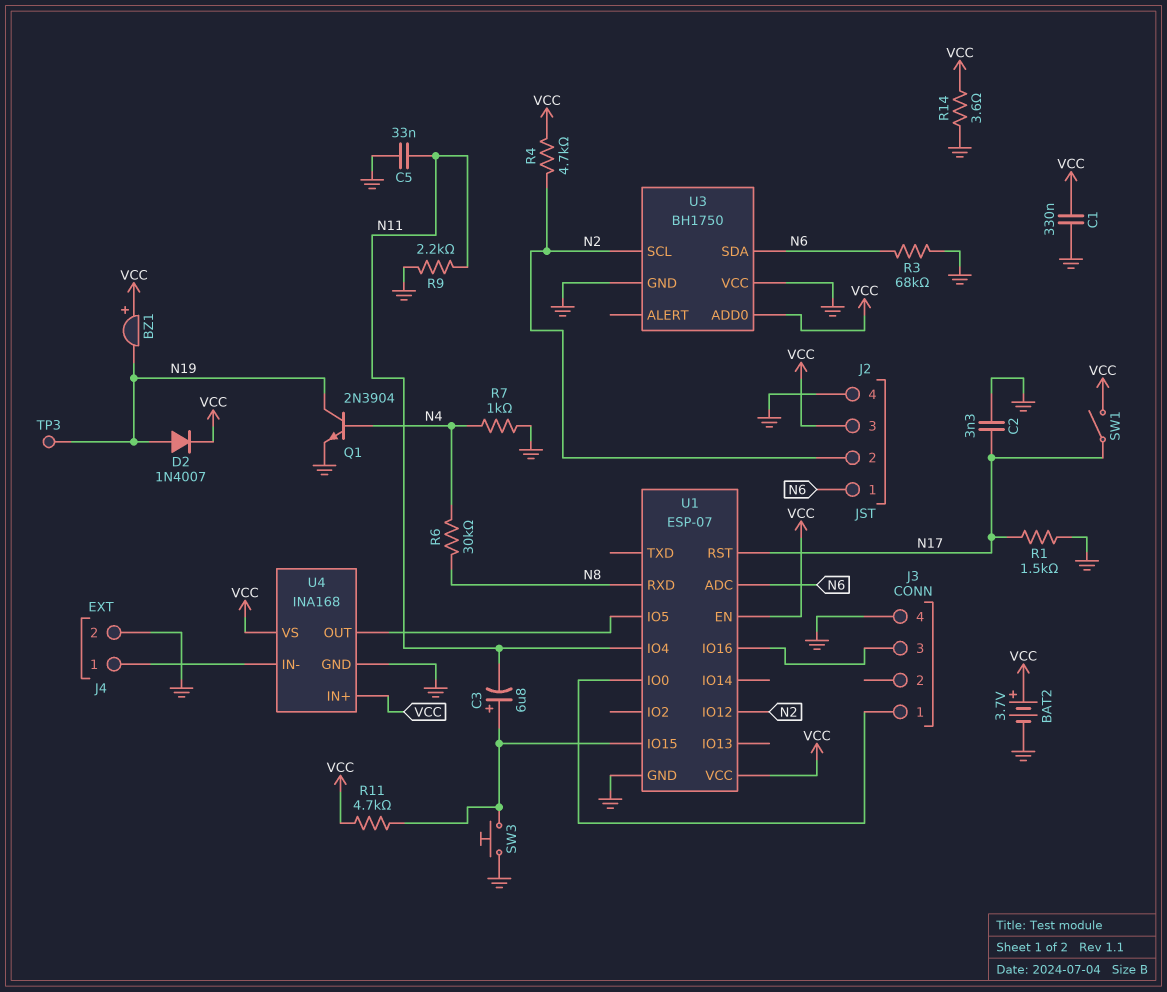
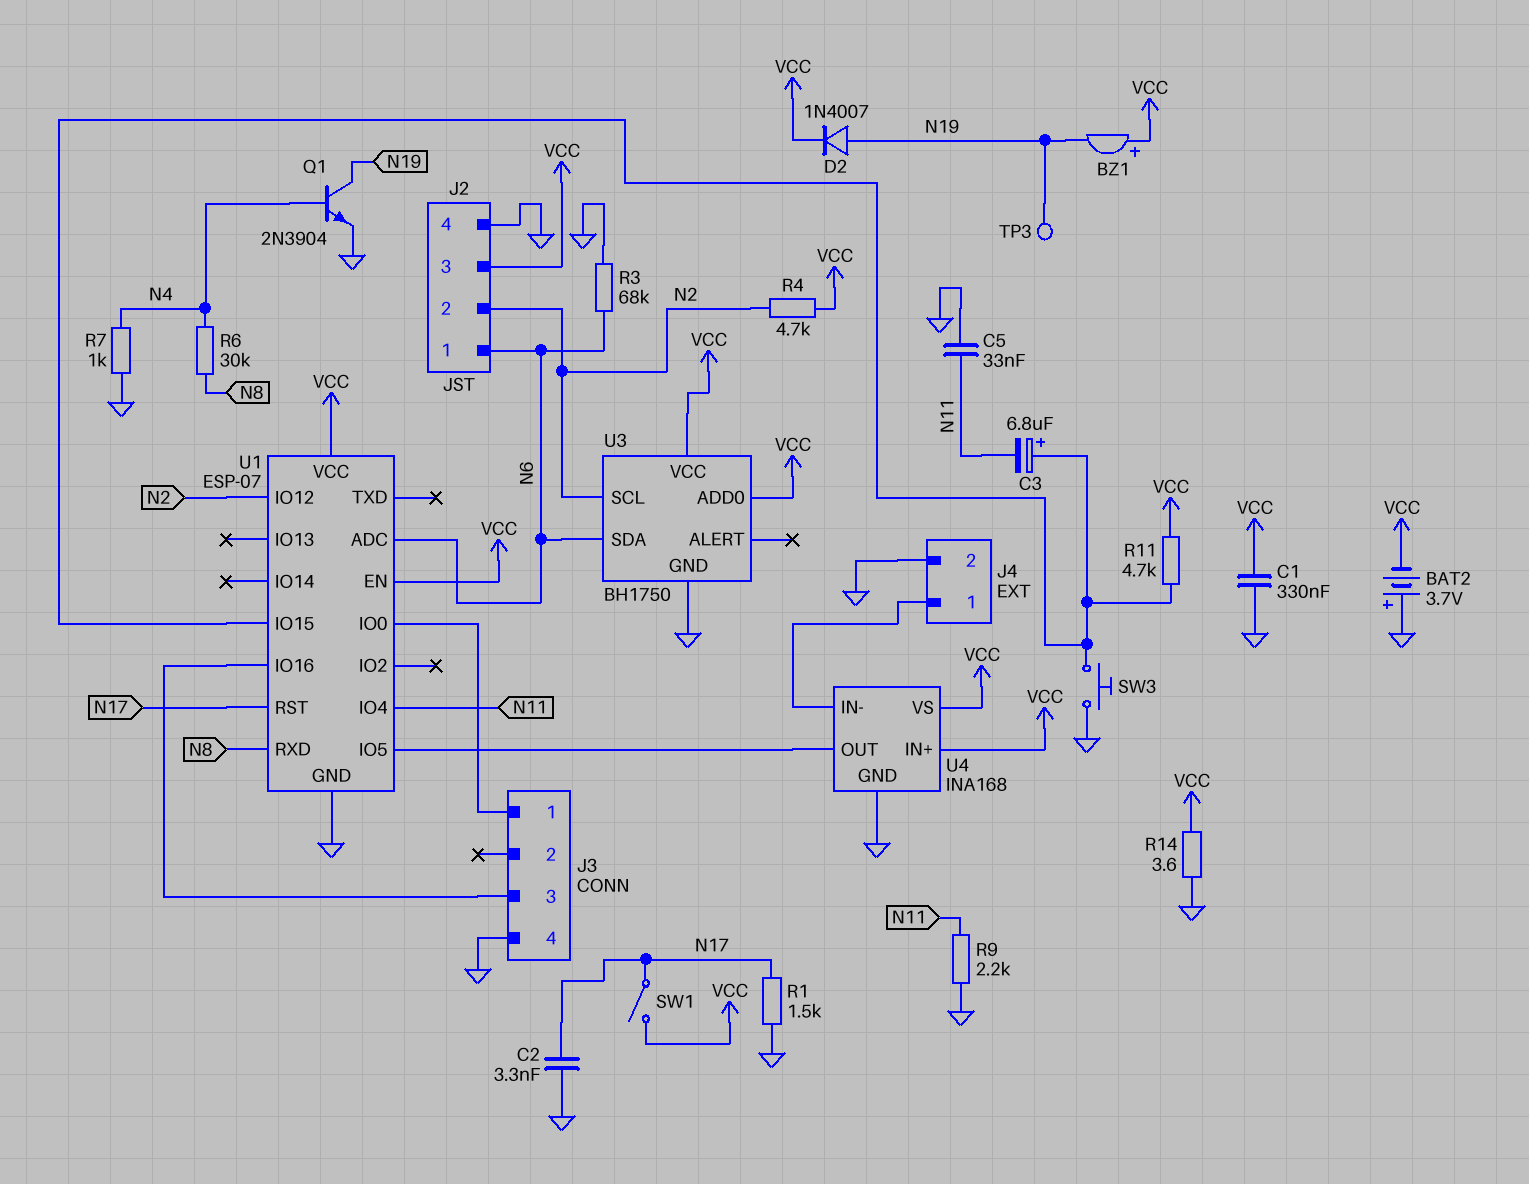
BAT2: 3.7V (plus VCC, minus GND) -> 3.7V (plus GND, minus VCC)
U3 pin VCC: GND -> VCC

